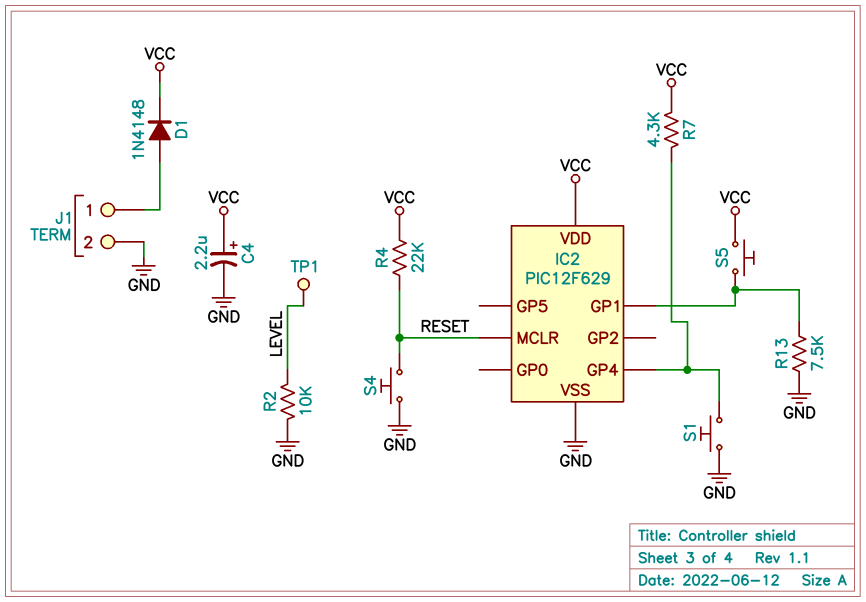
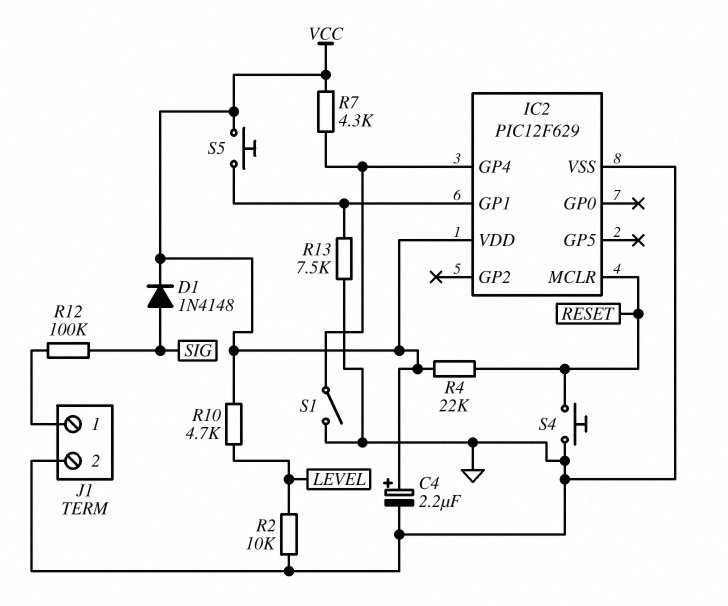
D1: diode 1N4148 (A J1/1, K VCC) -> diode 1N4148 (A SIG, K VCC)
R10: none -> 4.7k (LEVEL, VCC)
R12: none -> 100k (J1/1, SIG)
S1: button (GND, IC2/GP4) -> switch (GND, IC2/GP4)
TP1: test point (LEVEL) -> none

